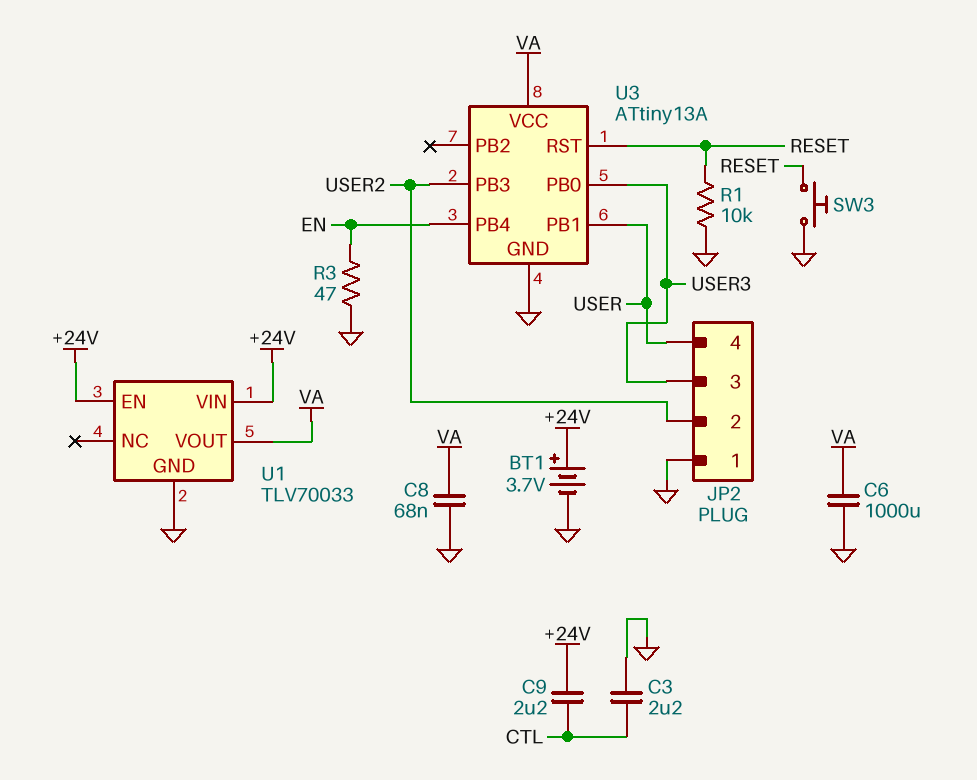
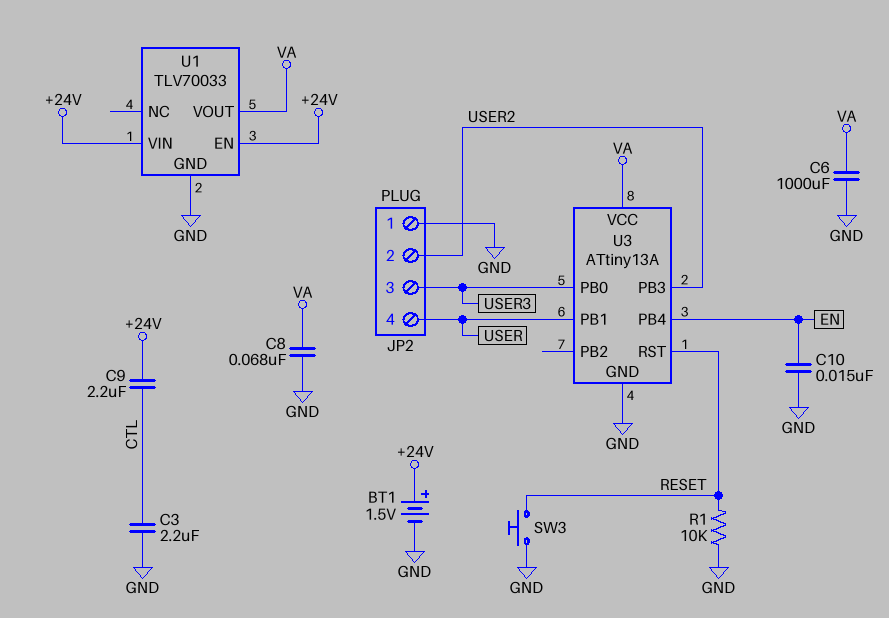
BT1: 3.7V (plus +24V, minus GND) -> 1.5V (plus +24V, minus GND)
C10: none -> 15nF (EN, GND)
R3: 47 (EN, GND) -> none

